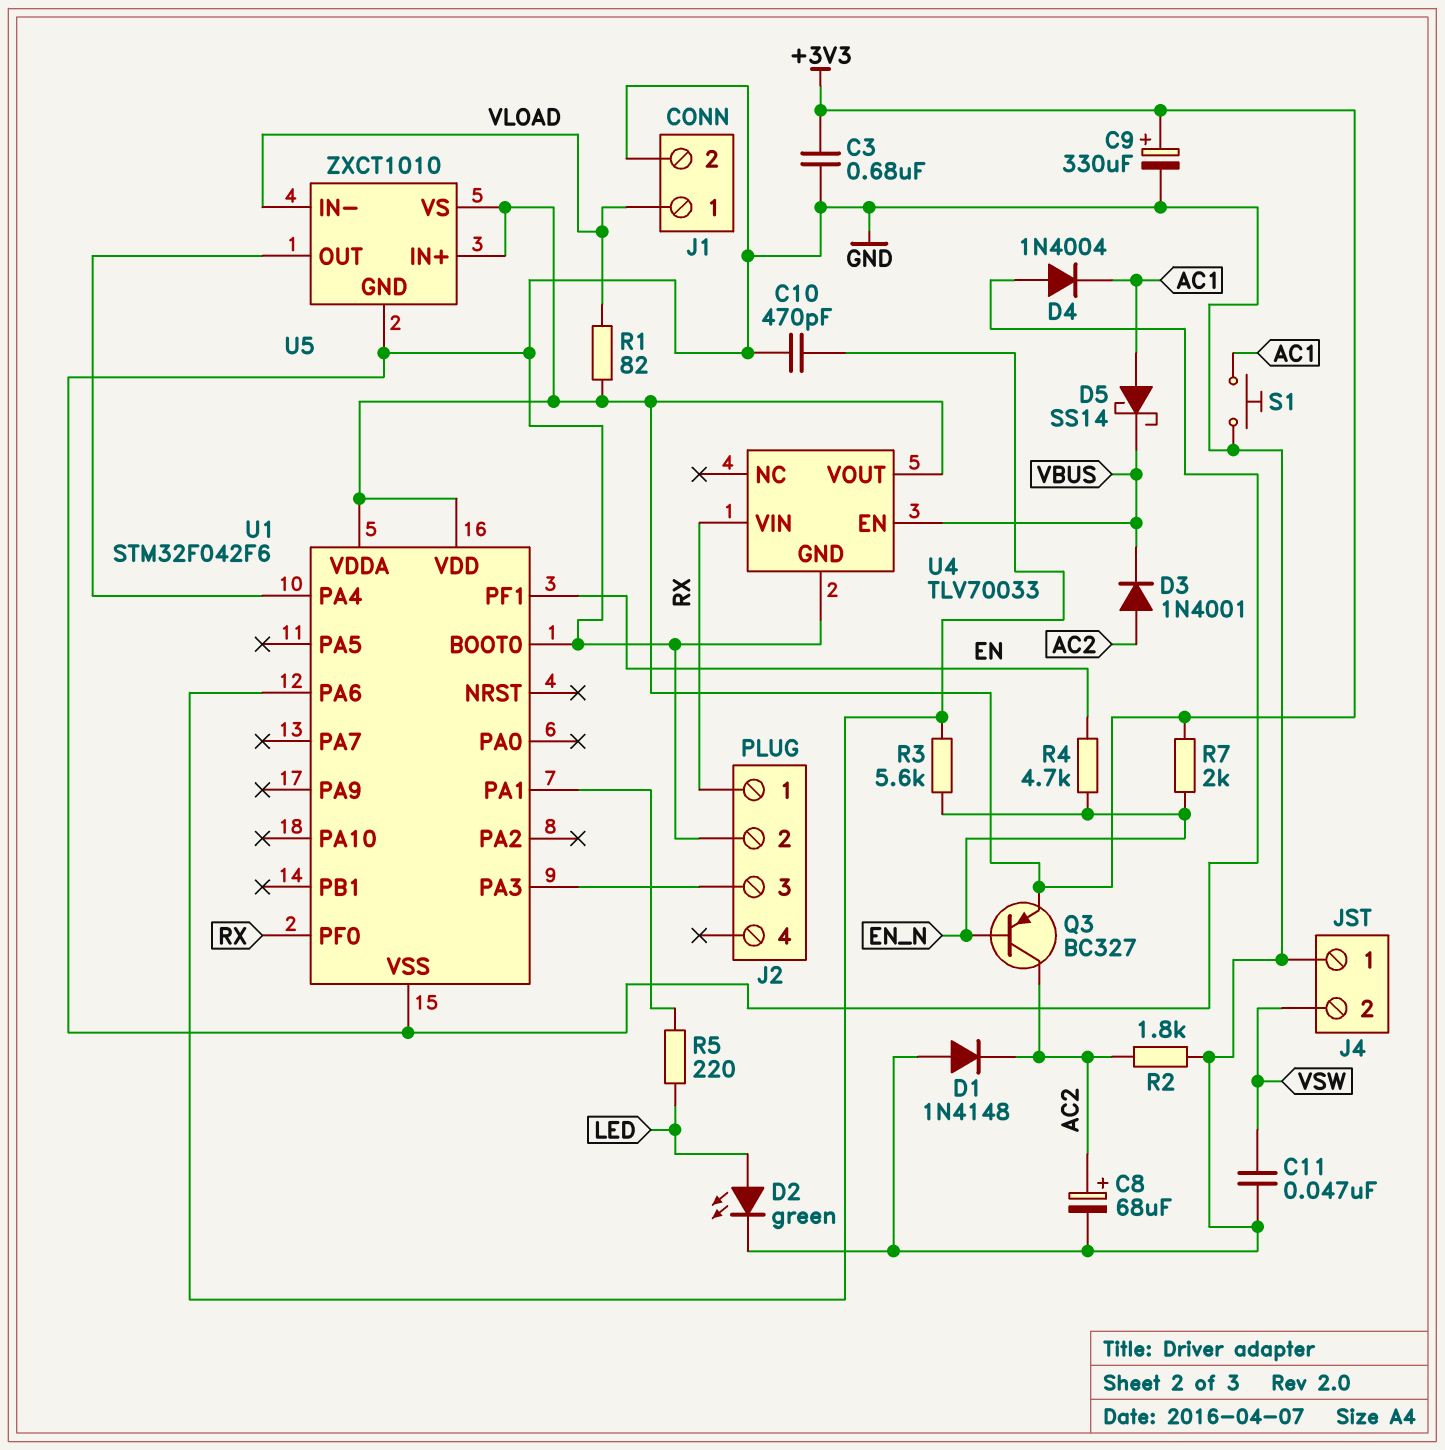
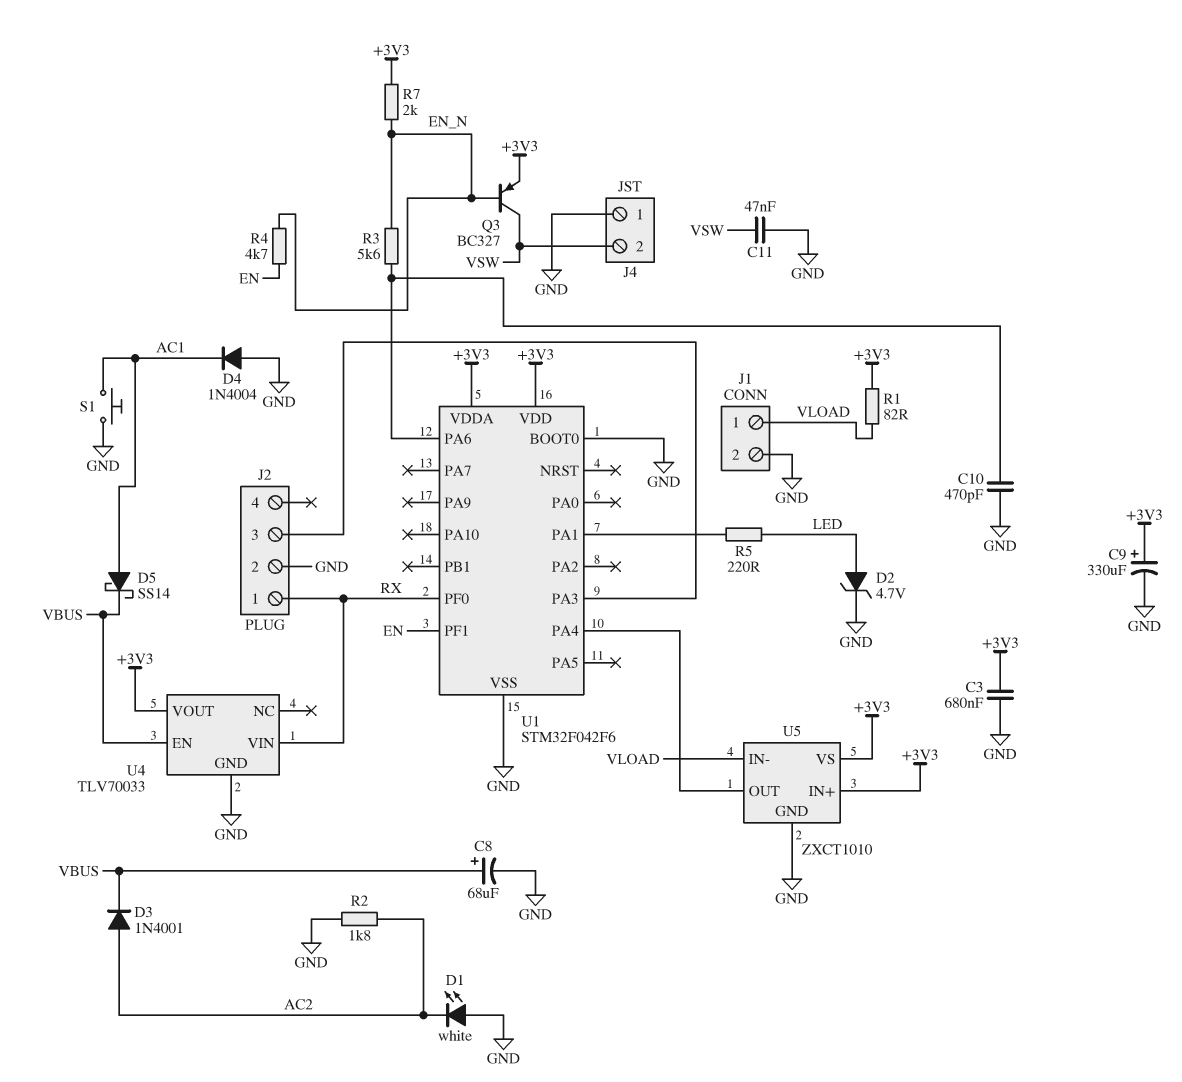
C8: 68uF (plus AC2, minus GND) -> 68uF (plus VBUS, minus GND)
D1: diode 1N4148 (A GND, K AC2) -> LED white (A GND, K AC2)
D2: LED green (A LED, K GND) -> zener 4.7V (A LED, K GND)
Q3: PNP BC327 (B EN_N, C AC2, E +3V3) -> PNP BC327 (B EN_N, C VSW, E +3V3)

